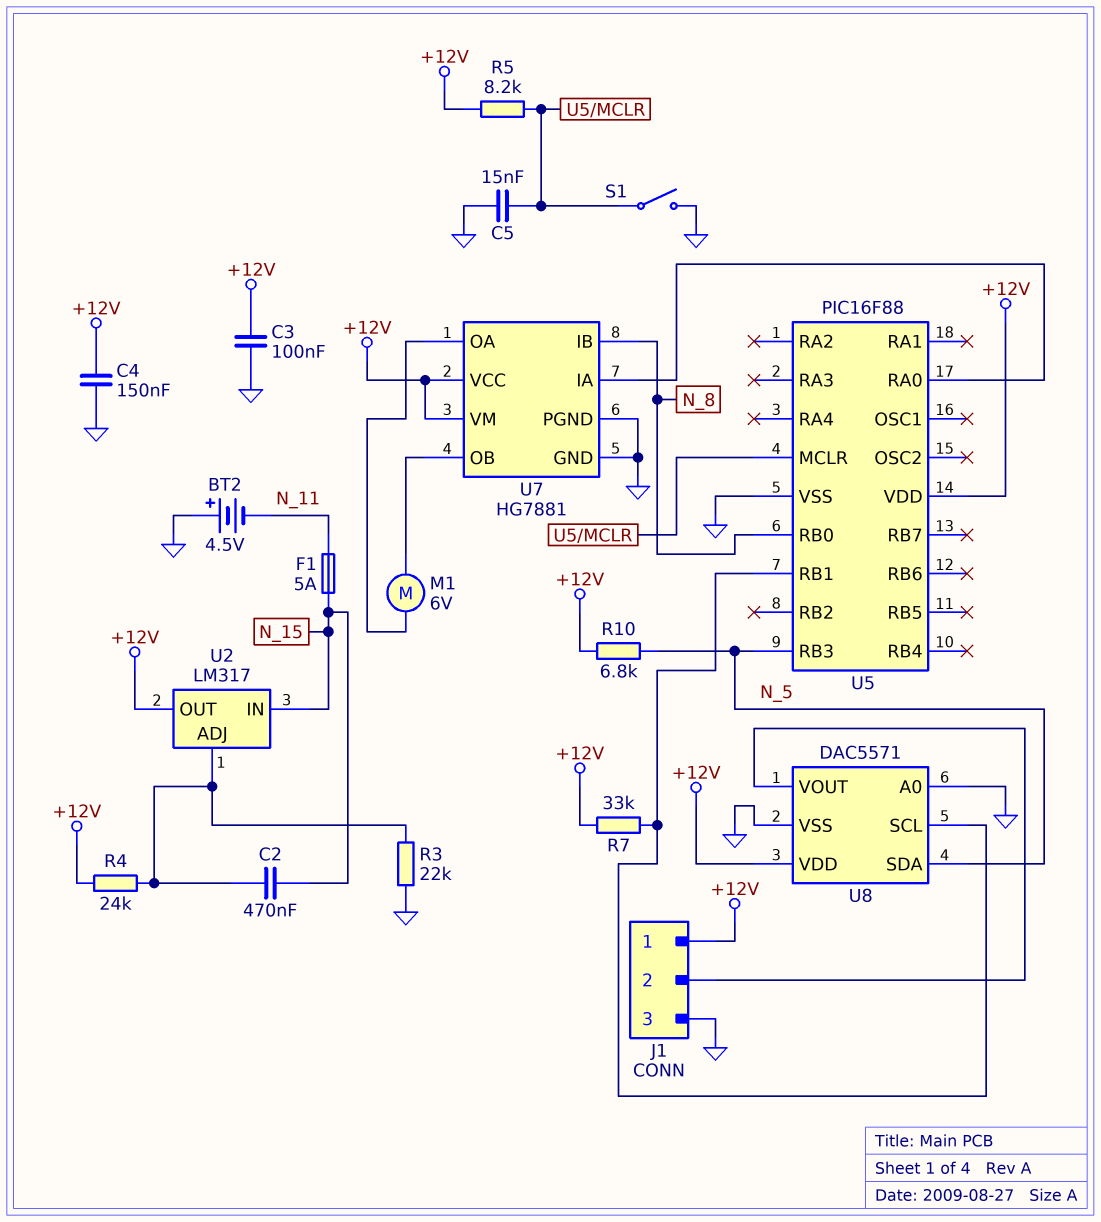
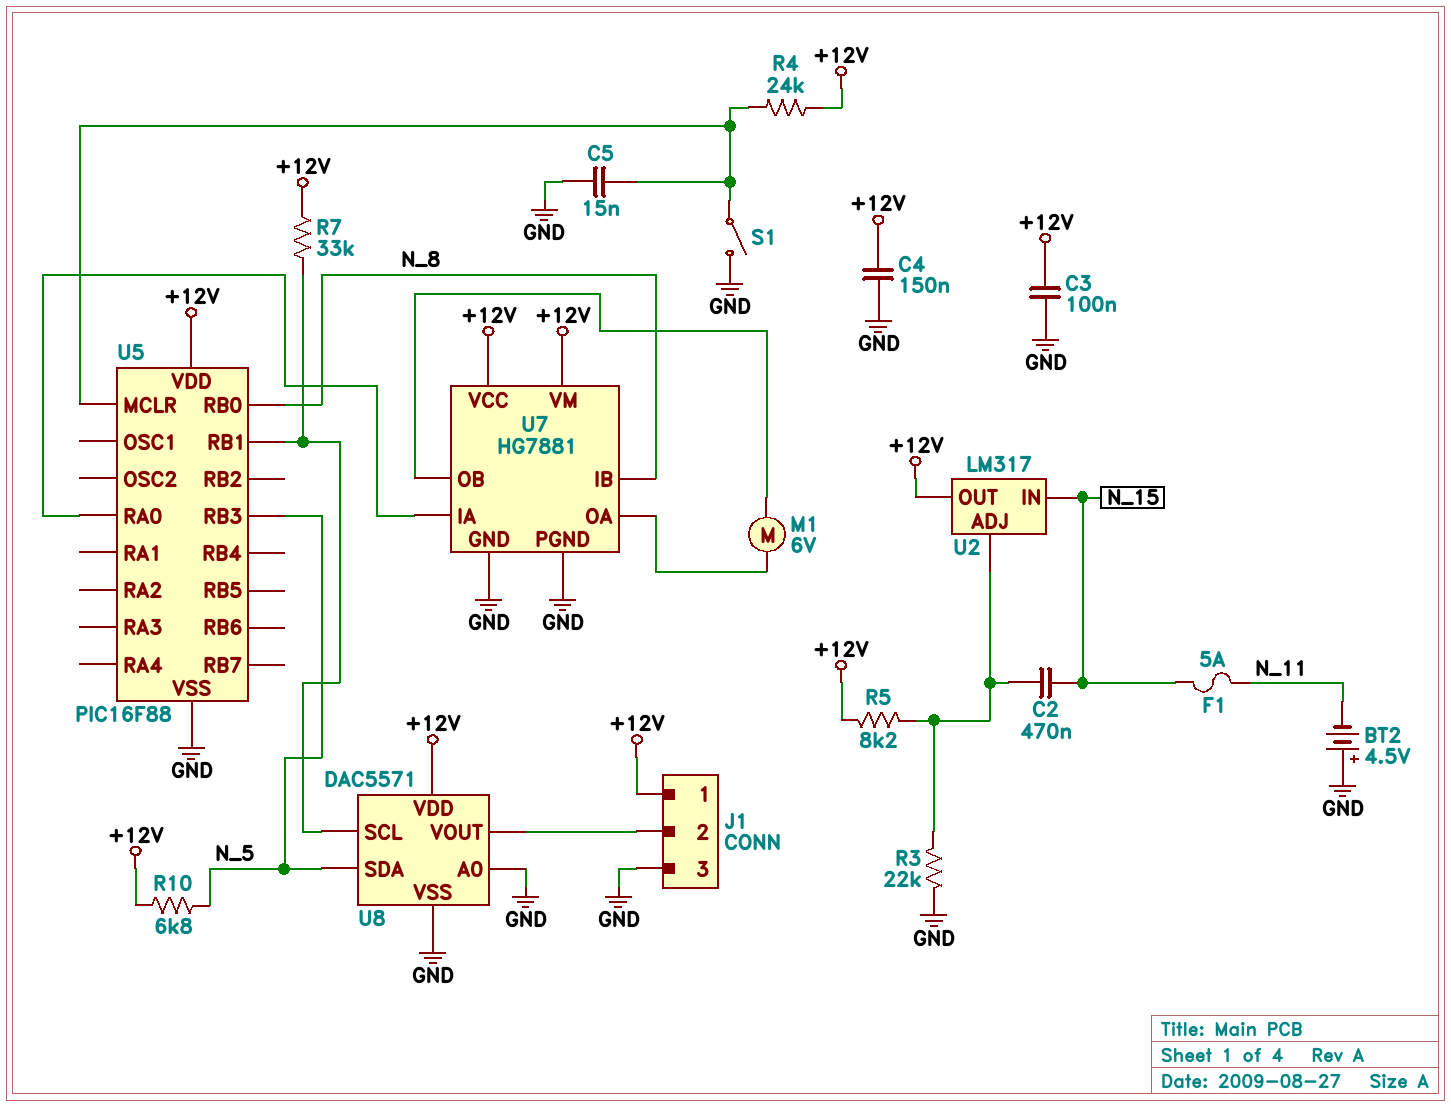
R4: 24k (+12V, U2/ADJ) -> 24k (+12V, U5/MCLR)
R5: 8.2k (+12V, U5/MCLR) -> 8.2k (+12V, U2/ADJ)

